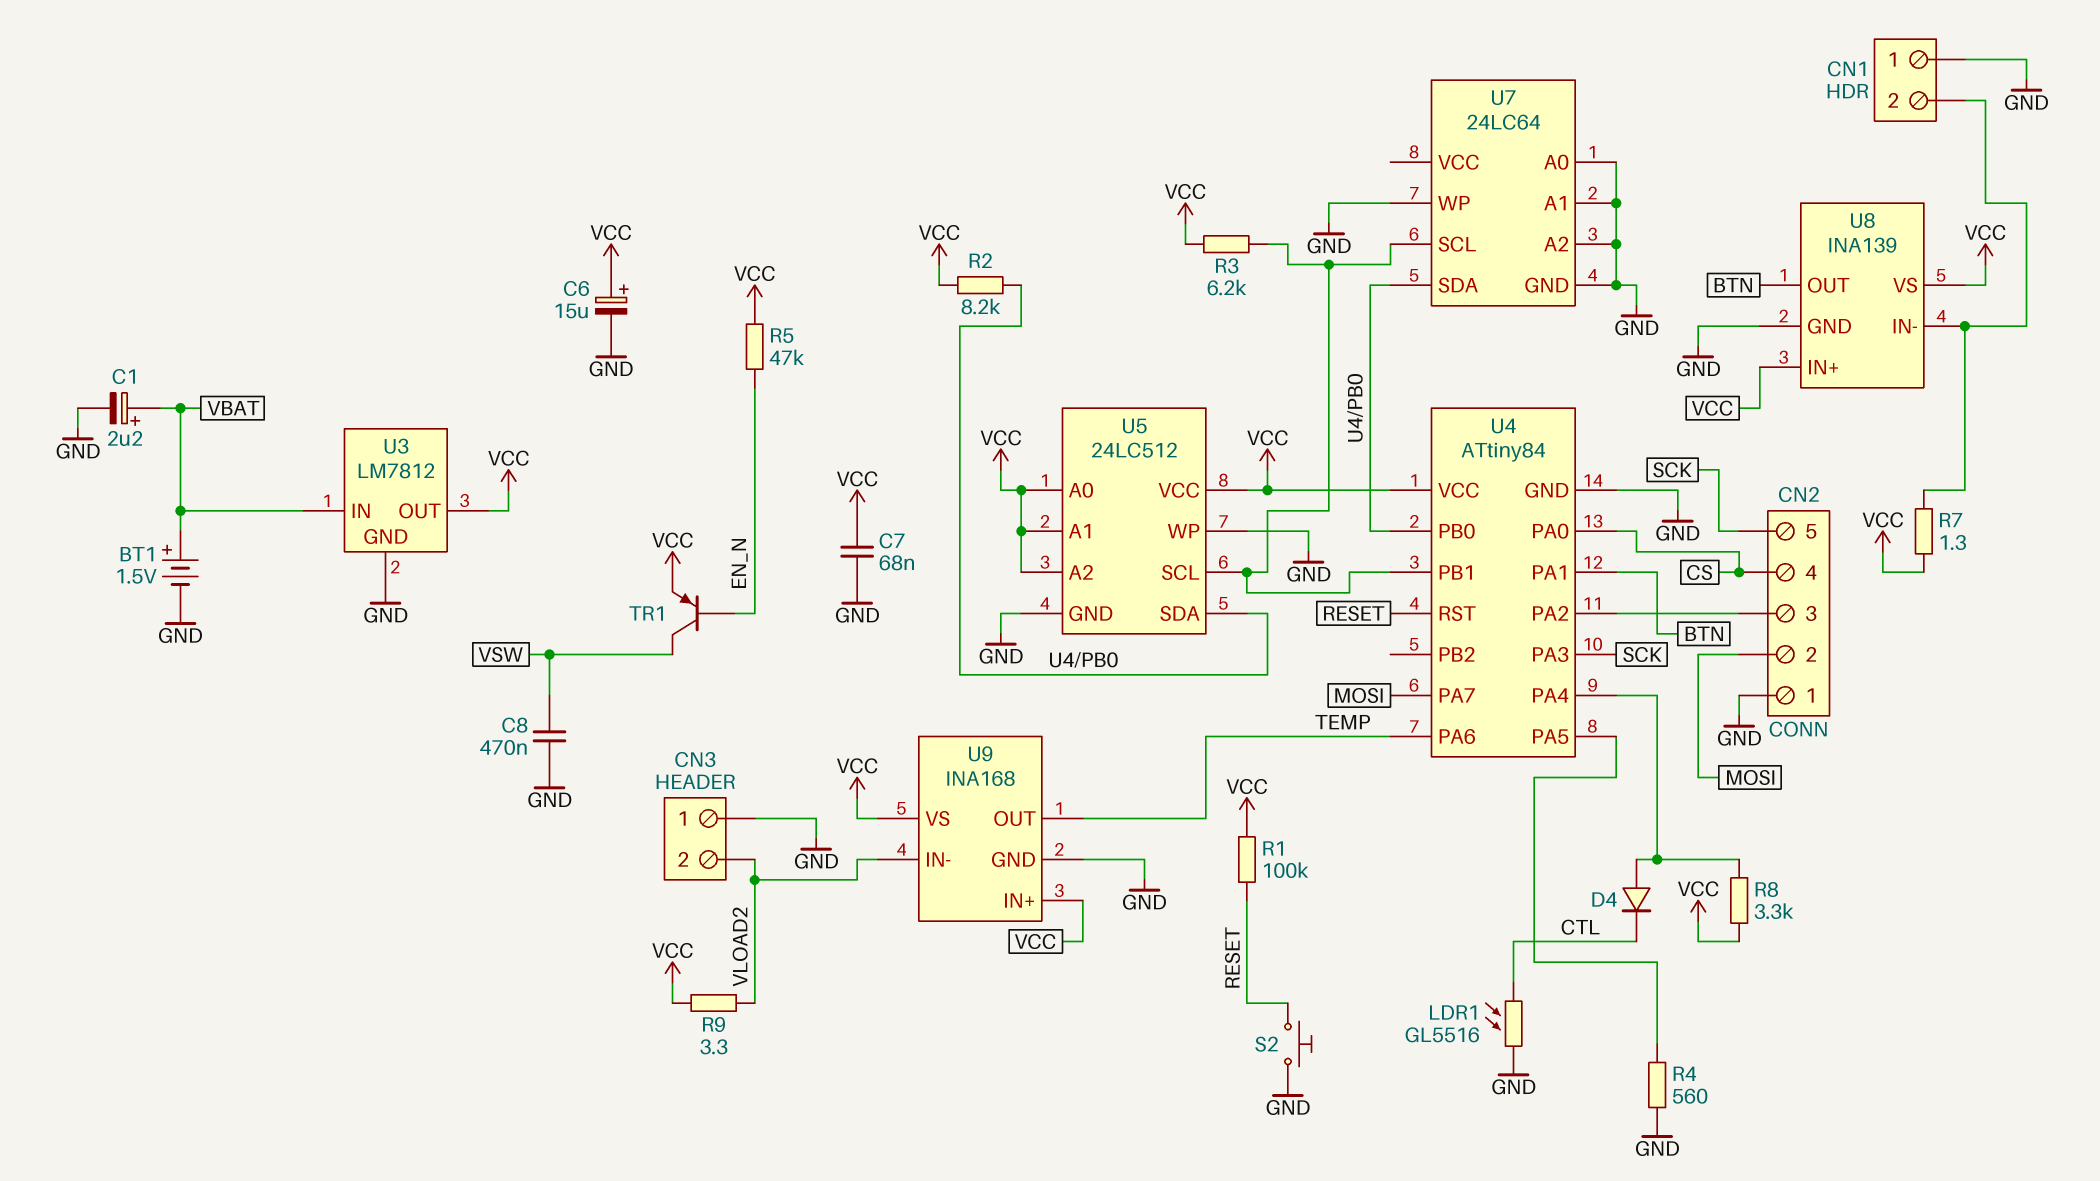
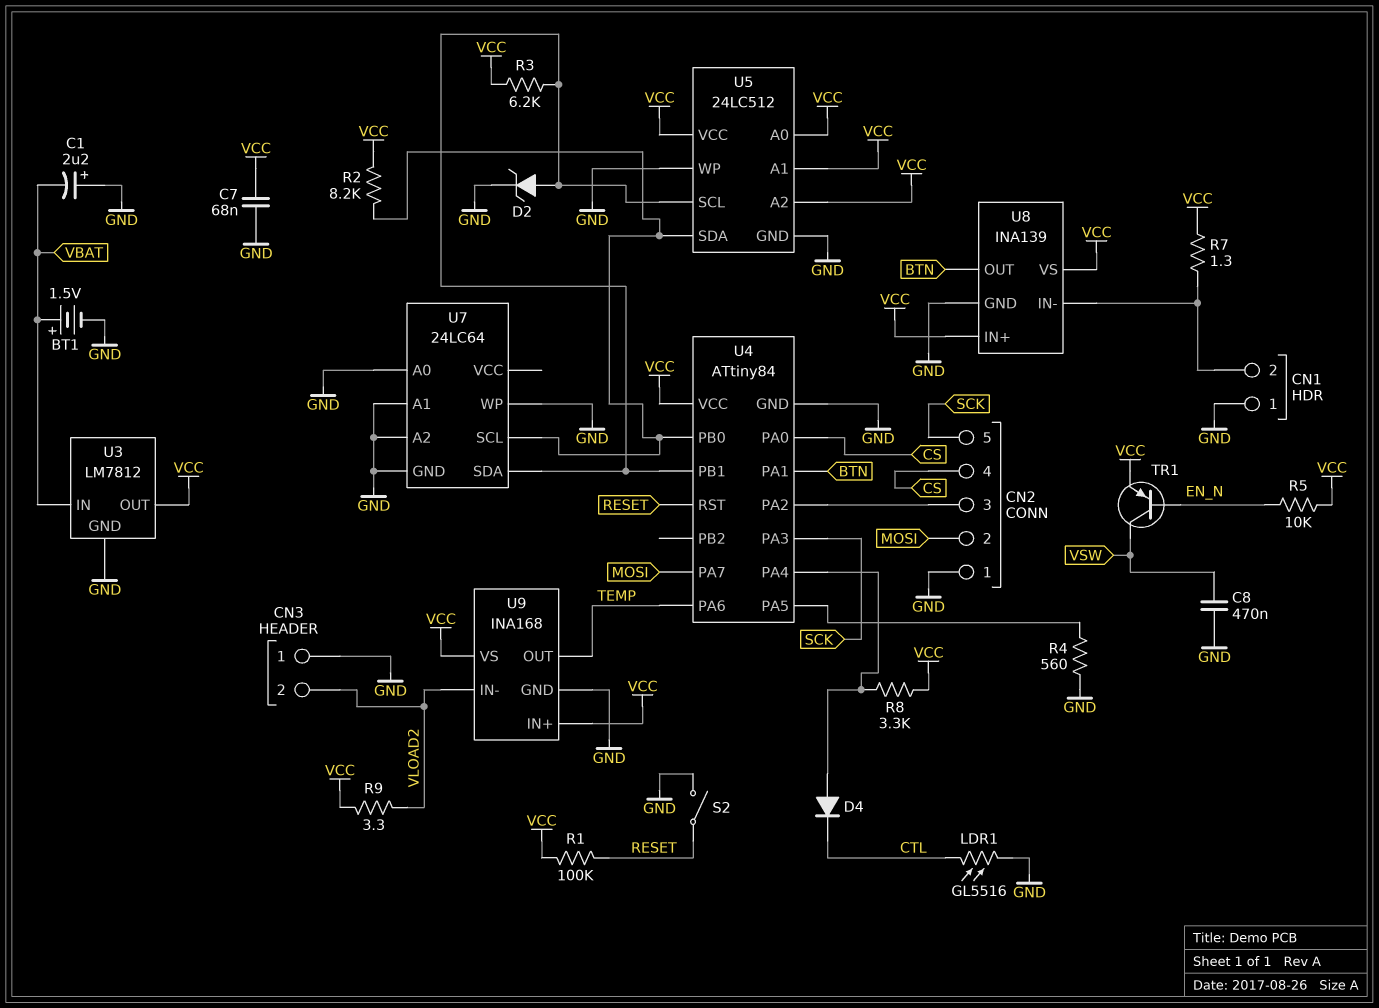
C1: 2.2uF (plus VBAT, minus GND) -> 2.2uF (plus GND, minus VBAT)
C6: 15uF (plus VCC, minus GND) -> none
D2: none -> zener (A U4/PB1, K GND)
R5: 47k (EN_N, VCC) -> 10k (EN_N, VCC)
S2: button (GND, RESET) -> switch (GND, RESET)
U7 pin SCL: U4/PB1 -> U4/PB0
U7 pin SDA: U4/PB0 -> U4/PB1

